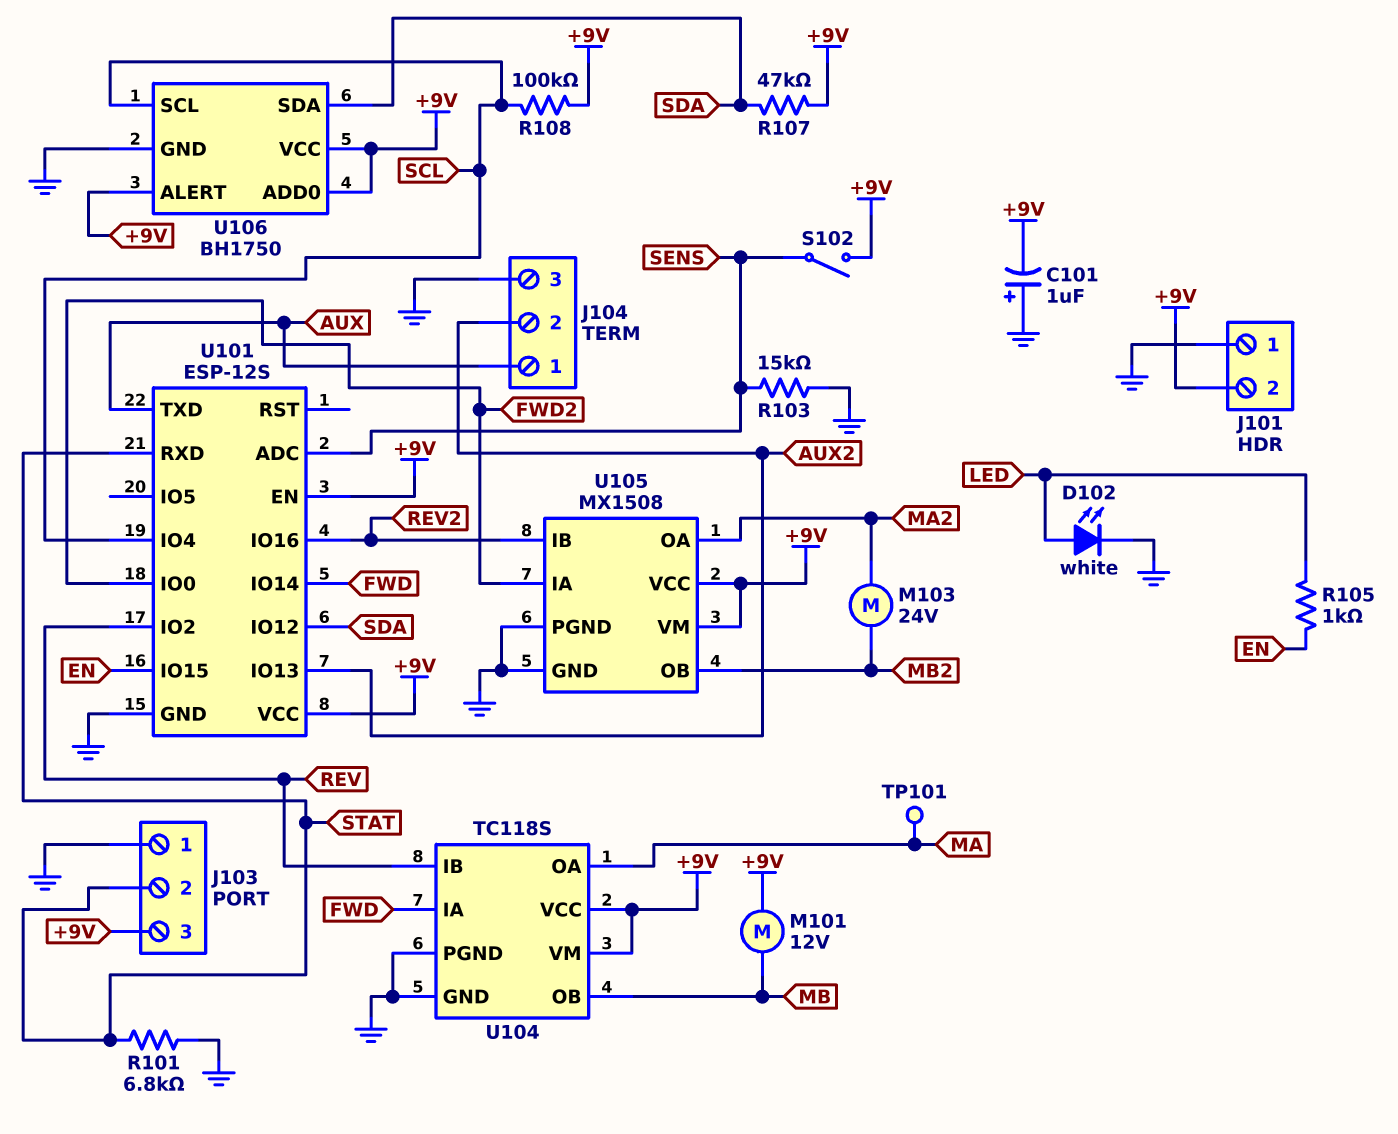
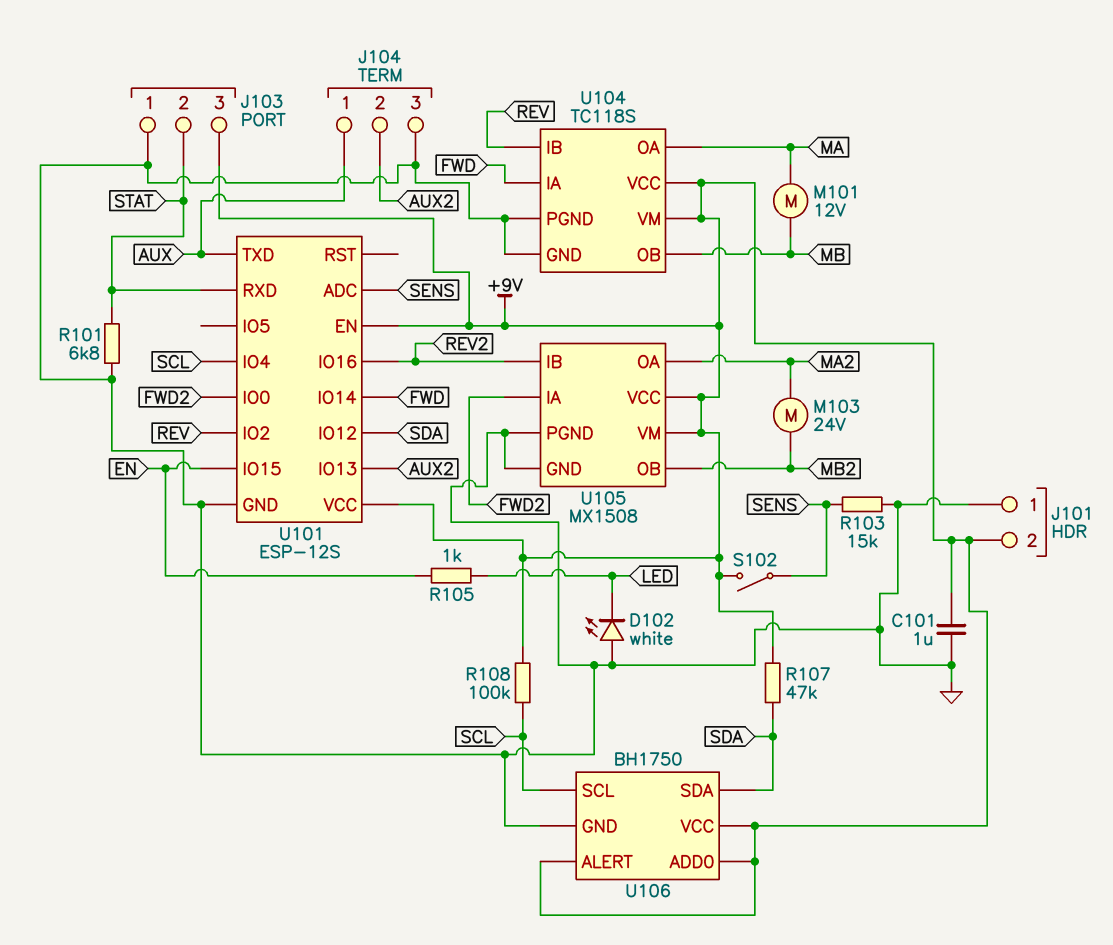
C101: 1uF (plus GND, minus +9V) -> 1uF (+9V, GND)
D102: LED white (A LED, K GND) -> LED white (A GND, K LED)
M101: motor 12V (+9V, MB) -> motor 12V (MA, MB)
TP101: test point (MA) -> none

